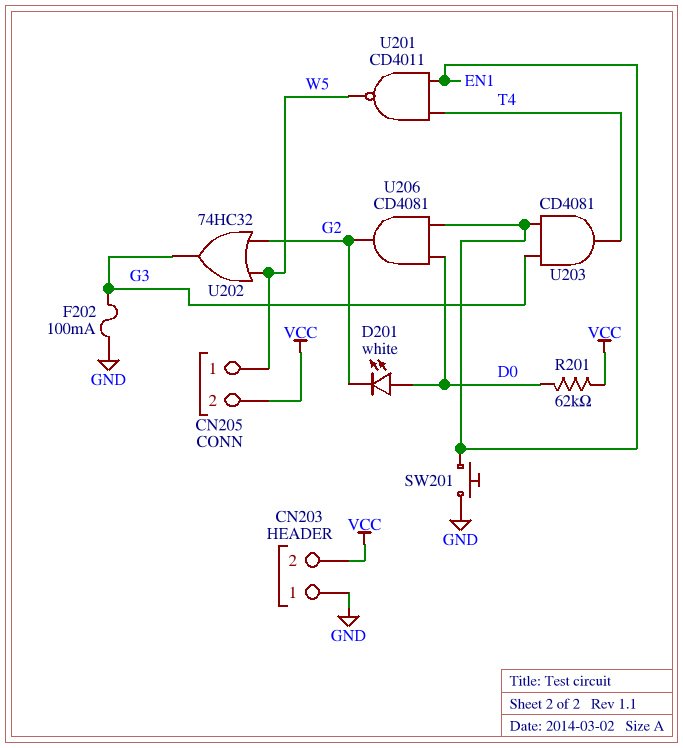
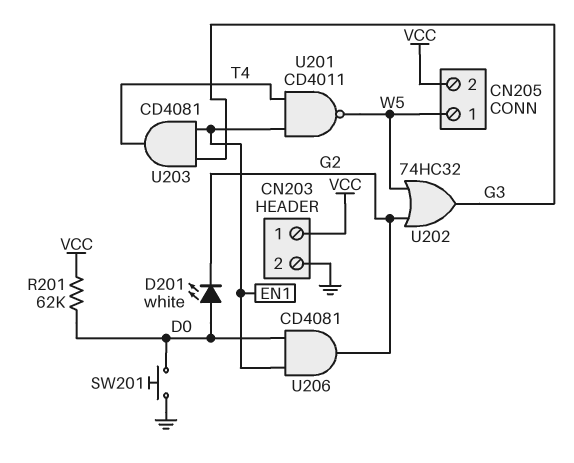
CN203 pin 1: GND -> VCC
CN203 pin 2: VCC -> GND
F202: 100mA (G3, GND) -> none
SW201: button (EN1, GND) -> button (D0, GND)

